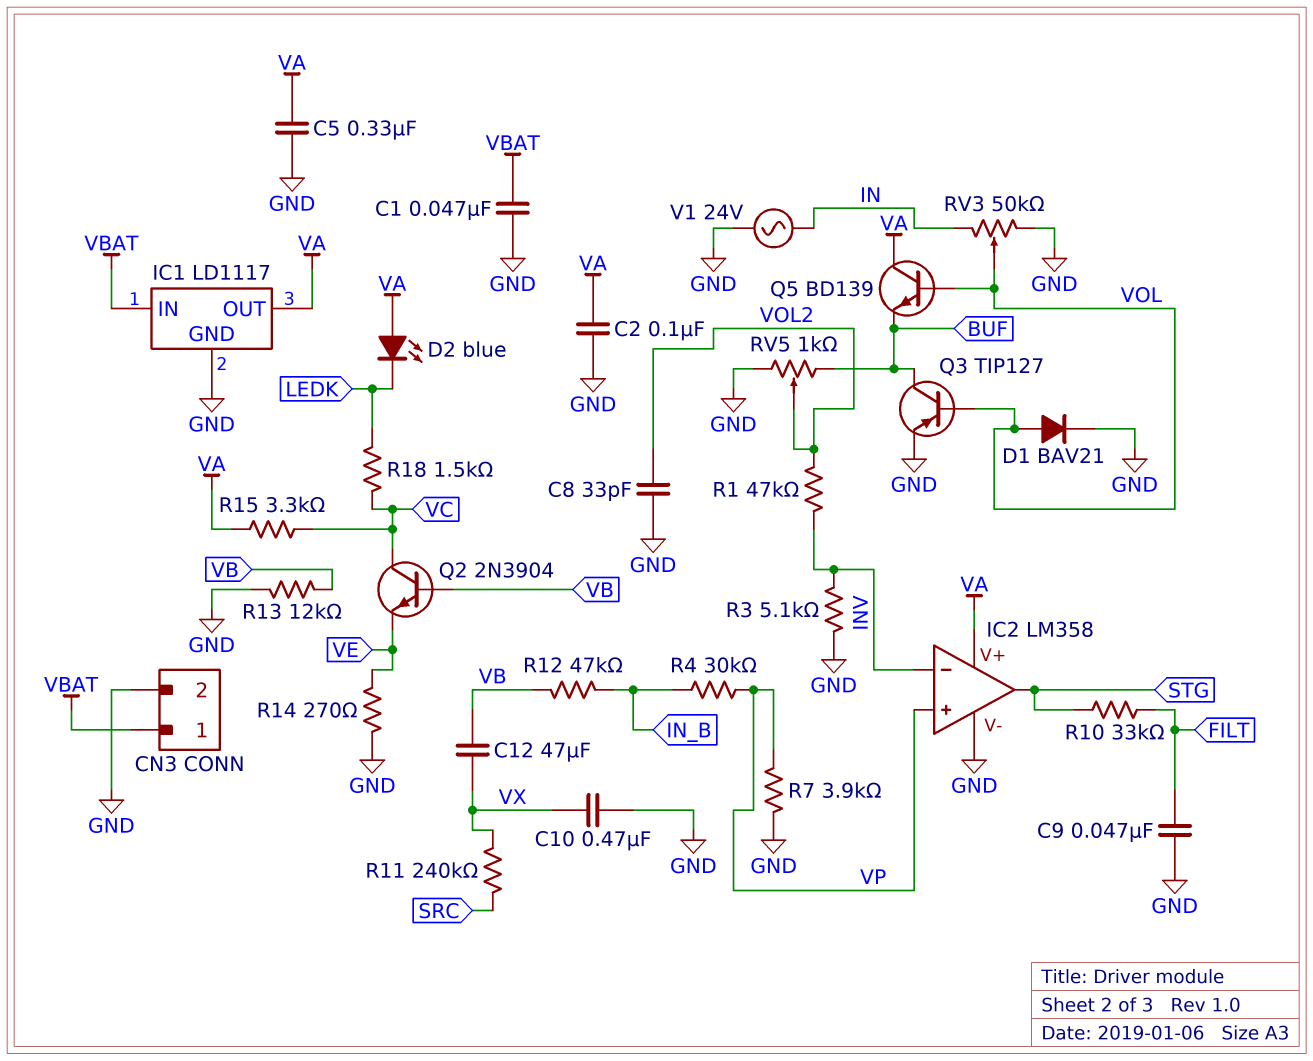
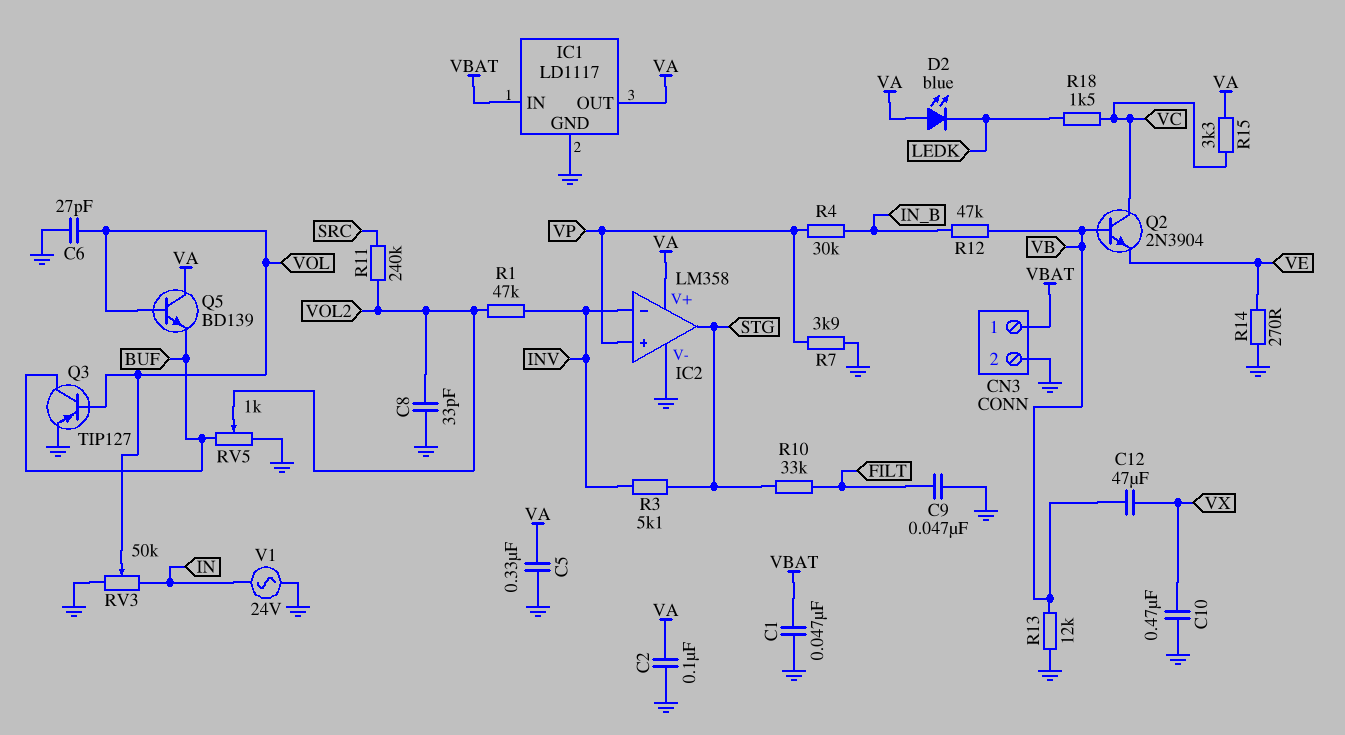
C6: none -> 27pF (GND, VOL)
D1: diode BAV21 (A VOL, K GND) -> none
R3: 5.1k (GND, INV) -> 5.1k (INV, STG)
R11: 240k (SRC, VX) -> 240k (SRC, VOL2)

